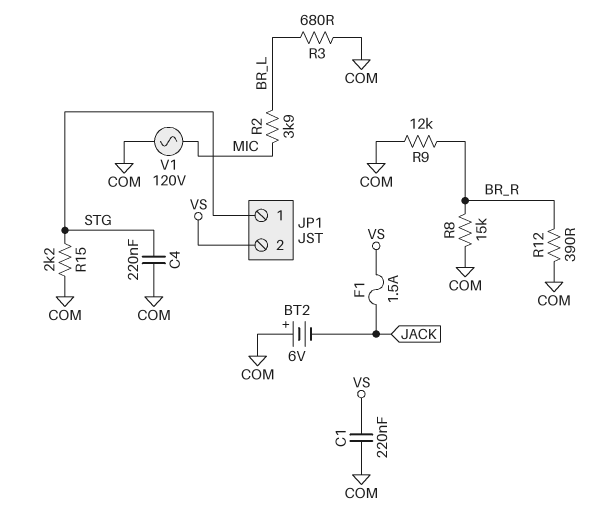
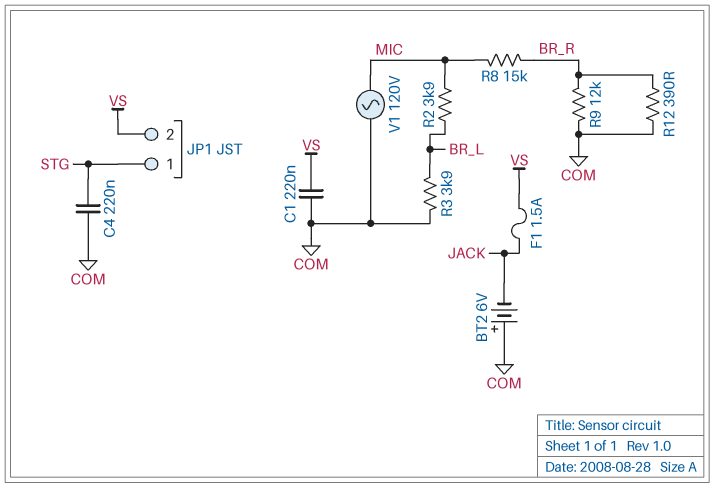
R3: 680 (BR_L, COM) -> 3.9k (BR_L, COM)
R8: 15k (BR_R, COM) -> 15k (BR_R, MIC)
R15: 2.2k (COM, STG) -> none

